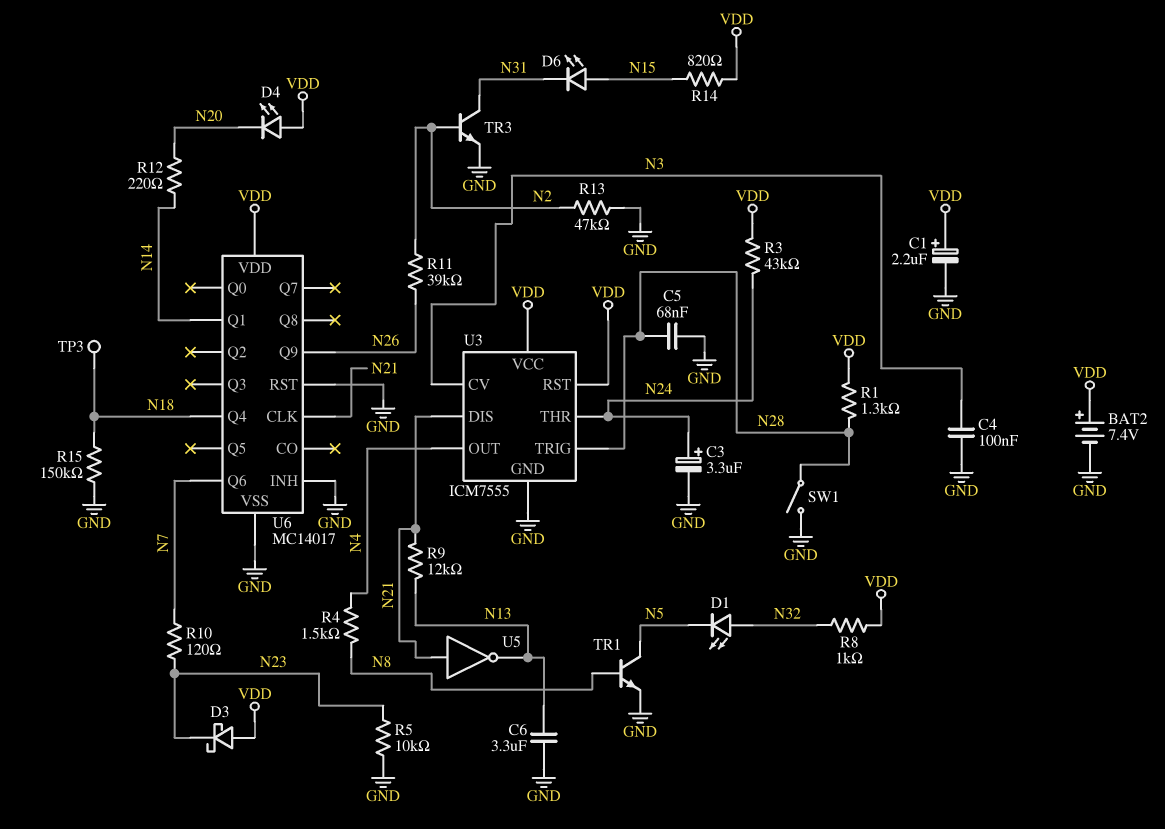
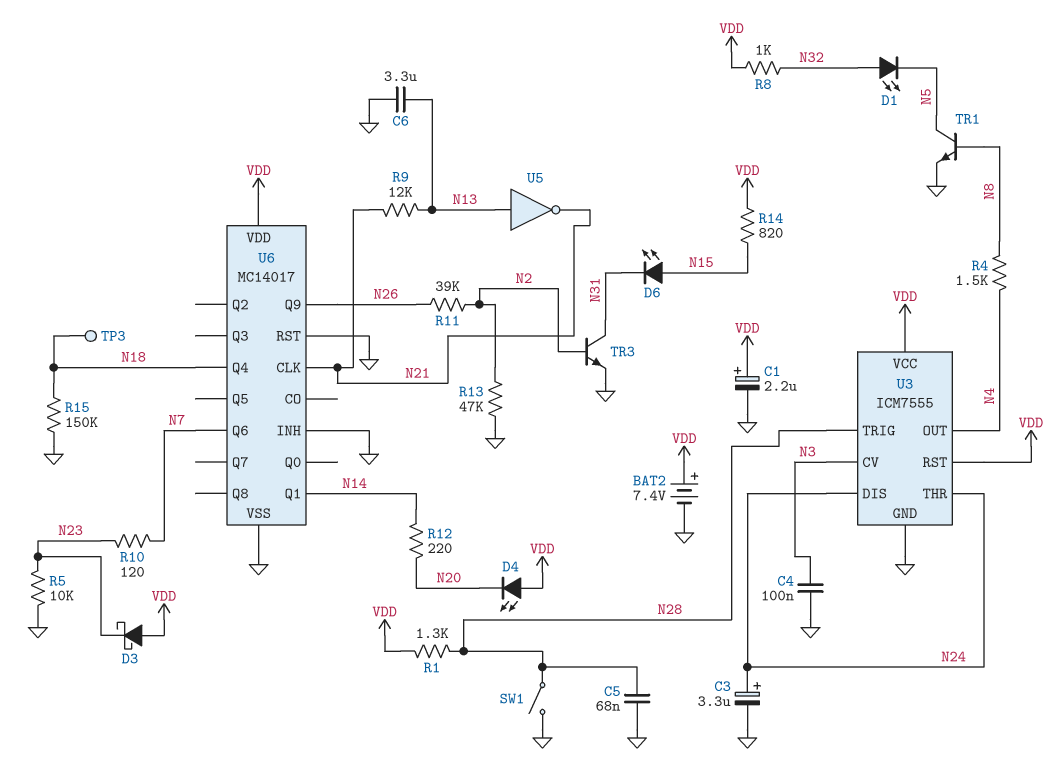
R3: 43k (N24, VDD) -> none
U3 pin DIS: N21 -> N24
U5: NOT (in N21, out N13) -> NOT (in N13, out N21)

